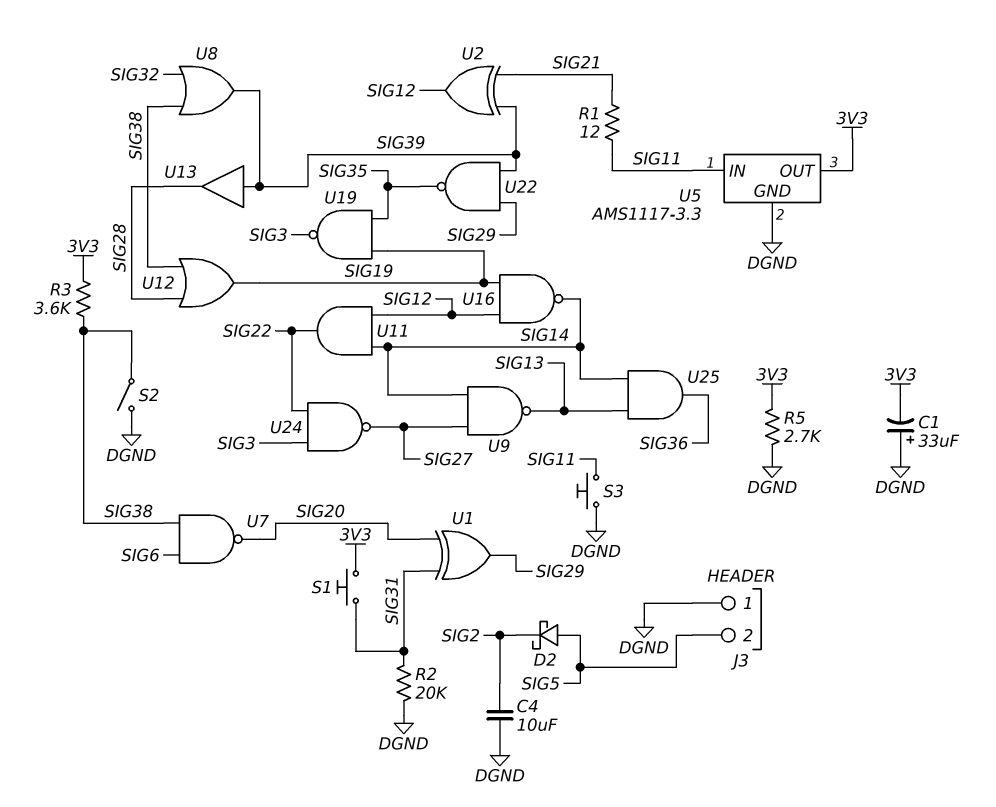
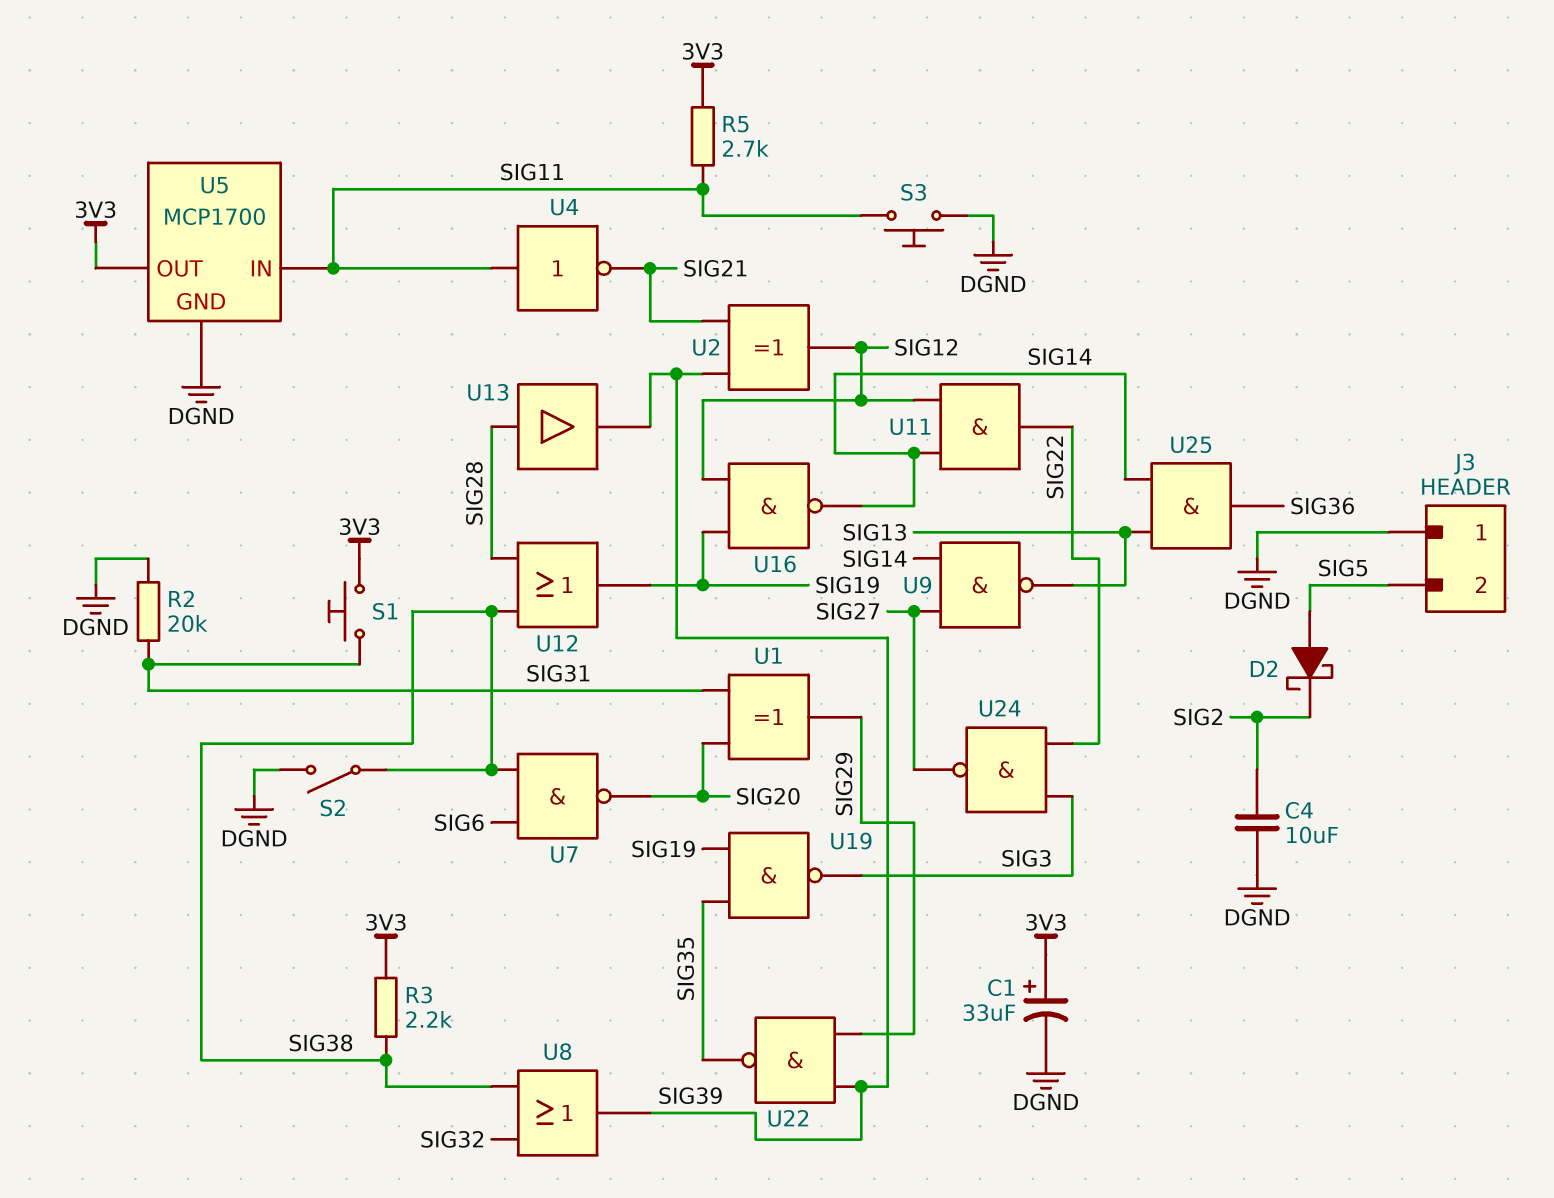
C1: 33uF (plus DGND, minus 3V3) -> 33uF (plus 3V3, minus DGND)
R1: 12 (SIG11, SIG21) -> none
R3: 3.6k (3V3, SIG38) -> 2.2k (3V3, SIG38)
R5: 2.7k (3V3, DGND) -> 2.7k (3V3, SIG11)
U4: none -> NOT (in SIG11, out SIG21)
U5: AMS1117-3.3 -> MCP1700
U13: buffer (in SIG39, out SIG28) -> buffer (in SIG28, out SIG39)

